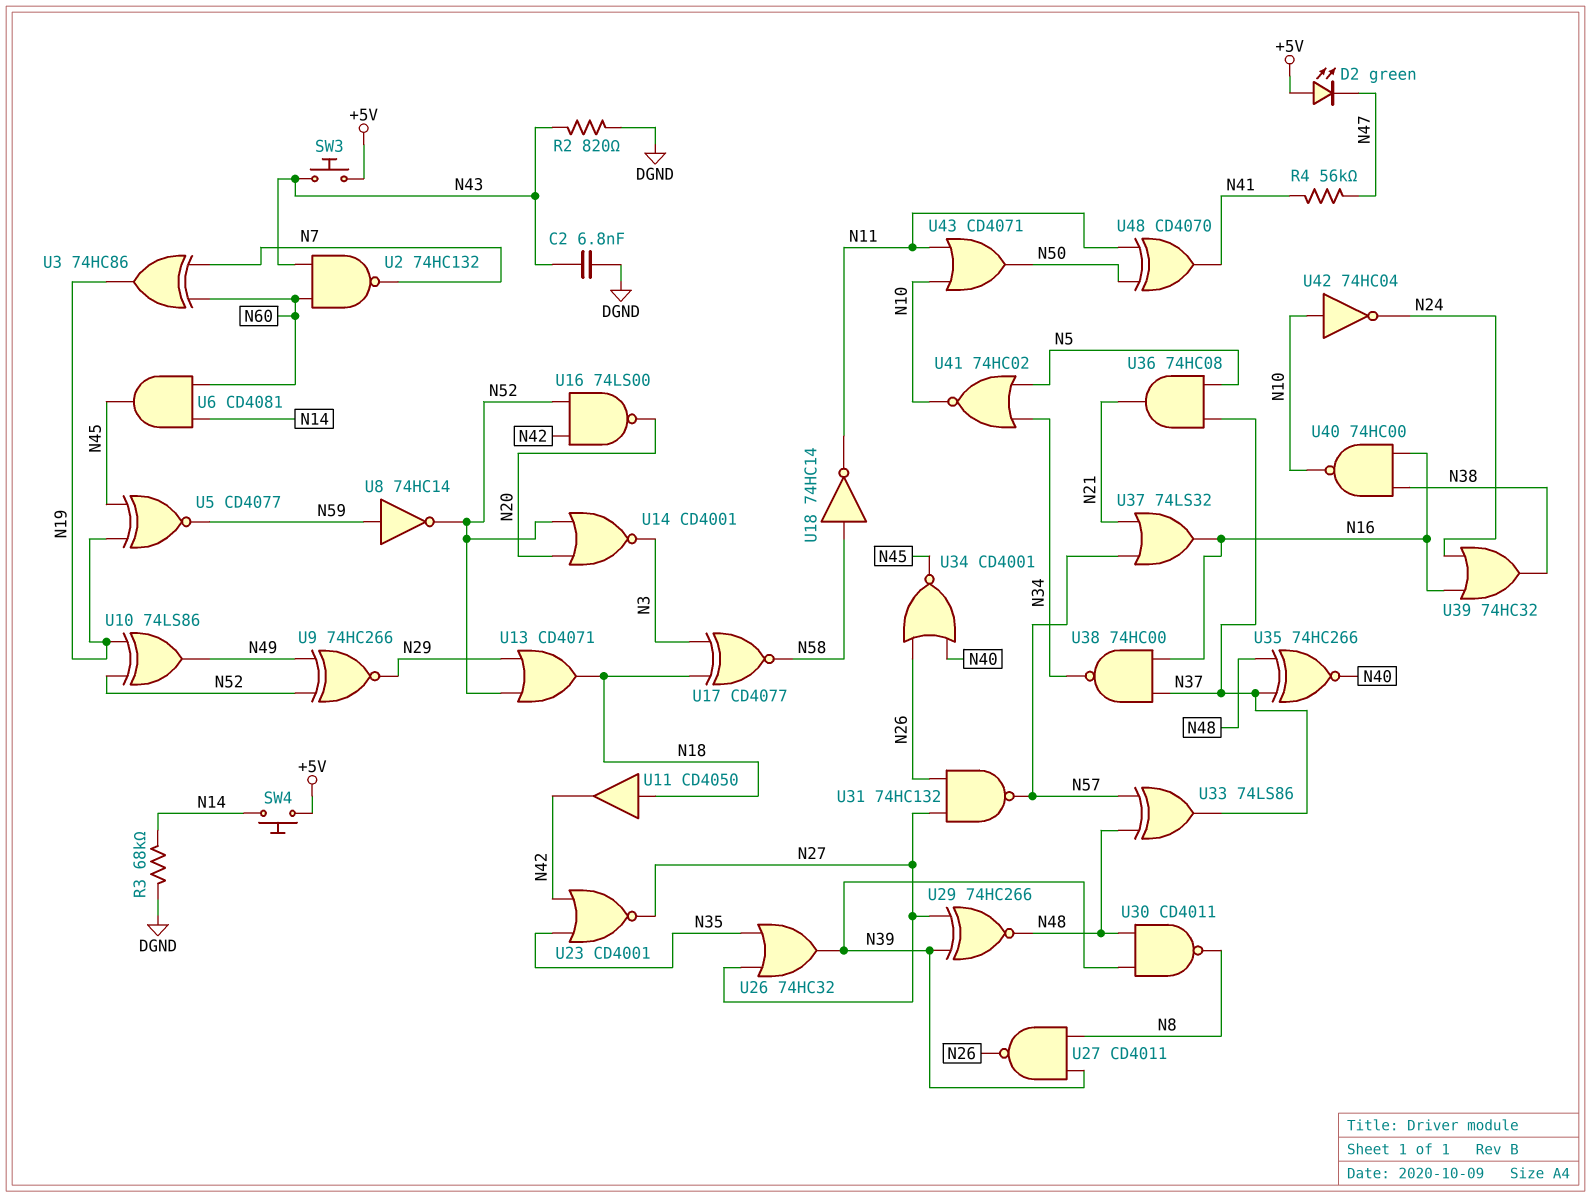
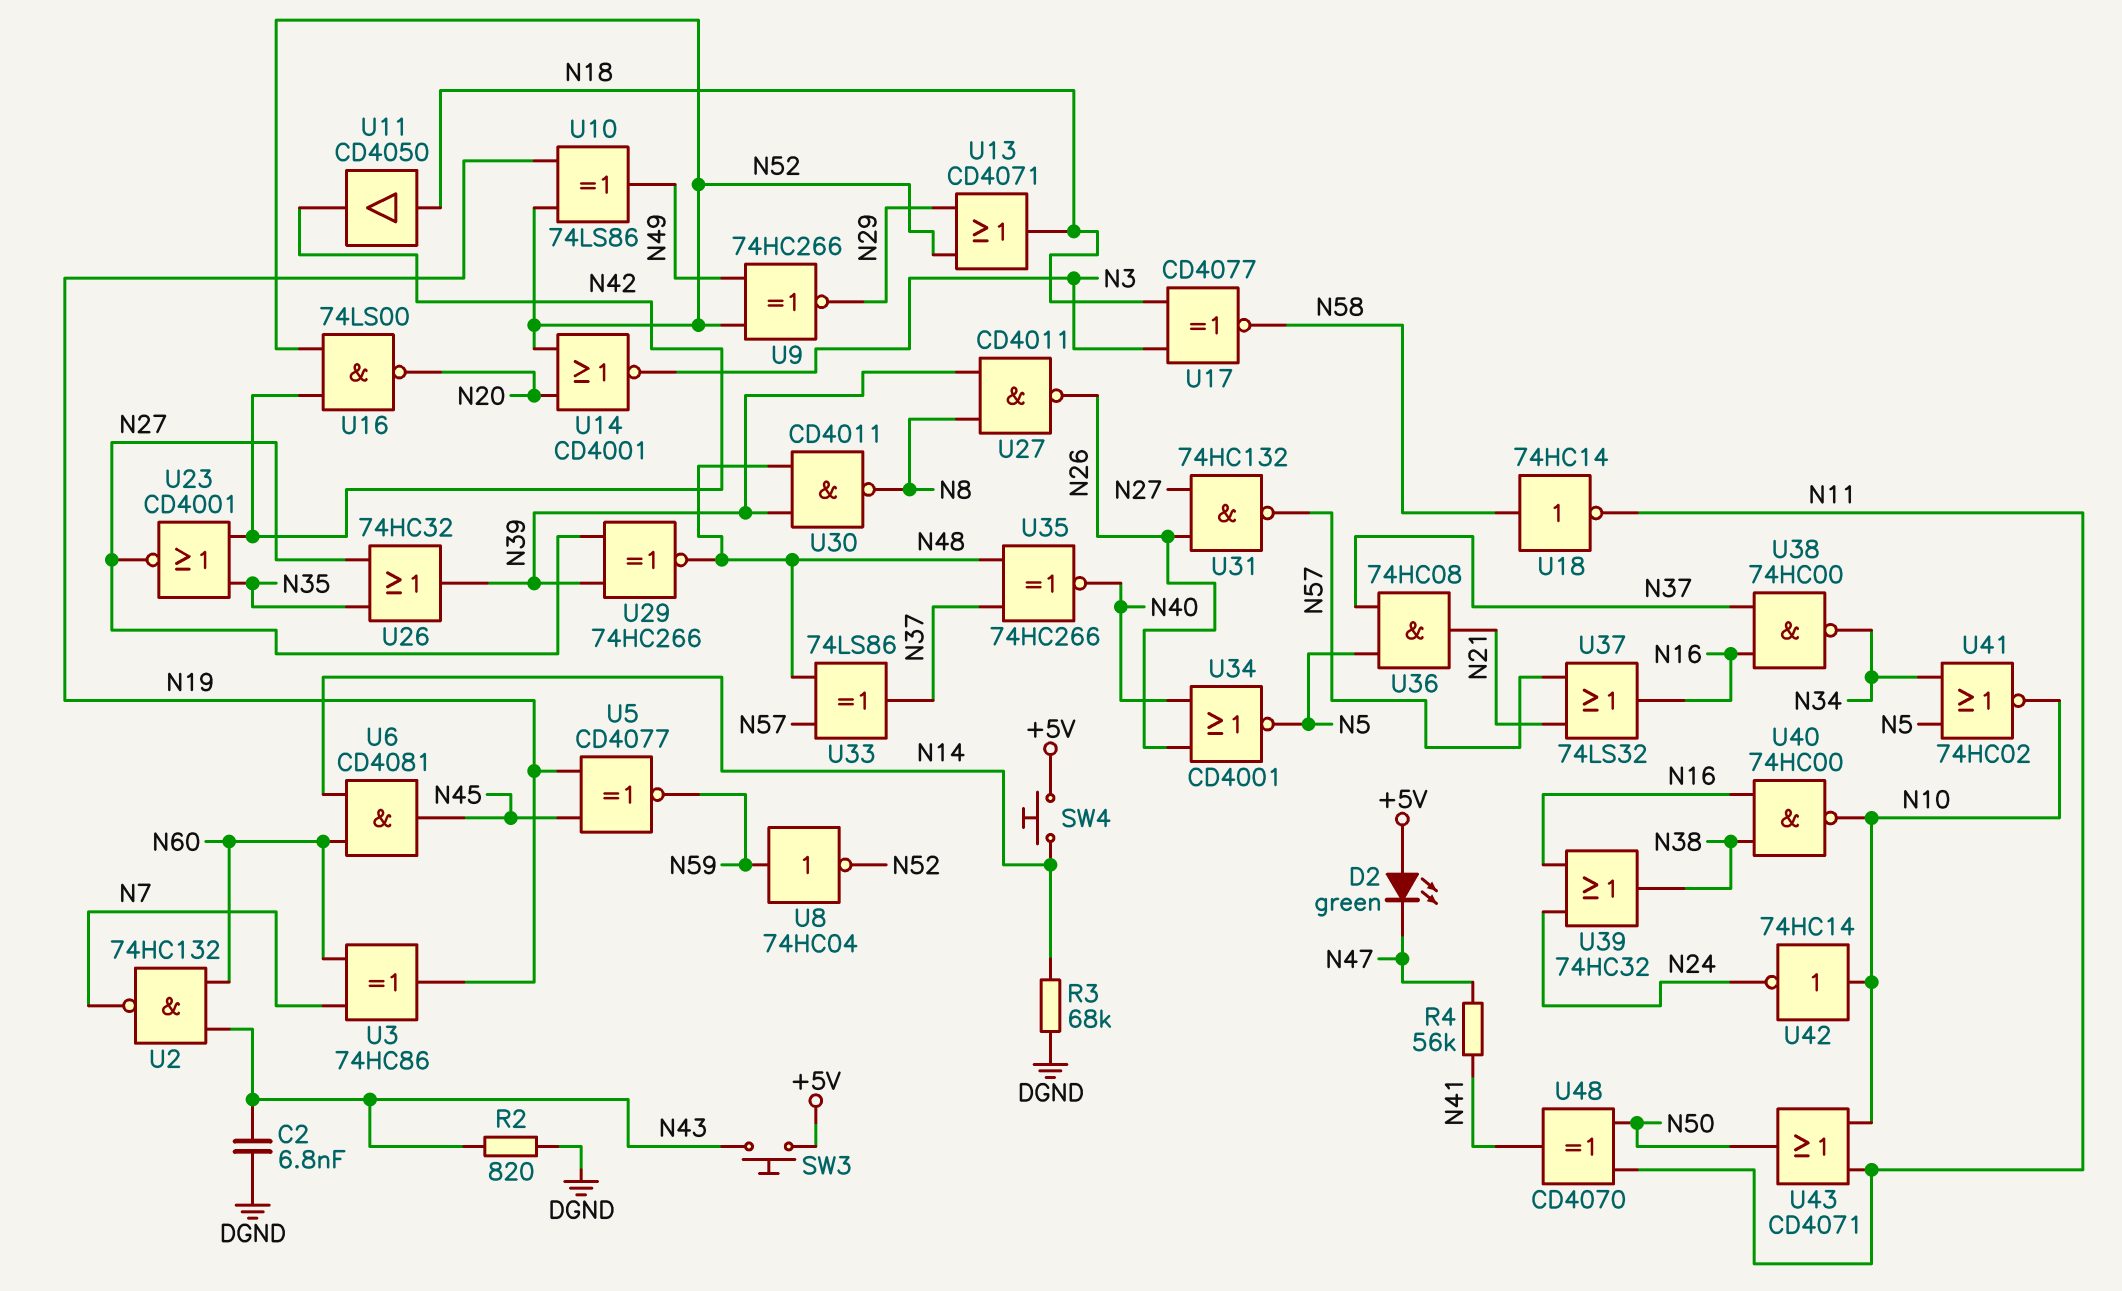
U8: NOT 74HC14 (in N59, out N52) -> NOT 74HC04 (in N59, out N52)
U34: NOR CD4001 (in N26, in N40, out N45) -> NOR CD4001 (in N26, in N40, out N5)
U42: NOT 74HC04 (in N10, out N24) -> NOT 74HC14 (in N10, out N24)

